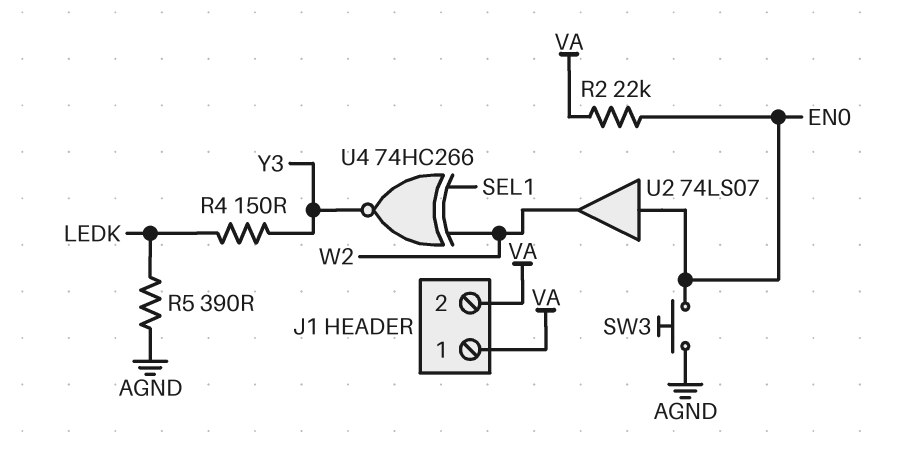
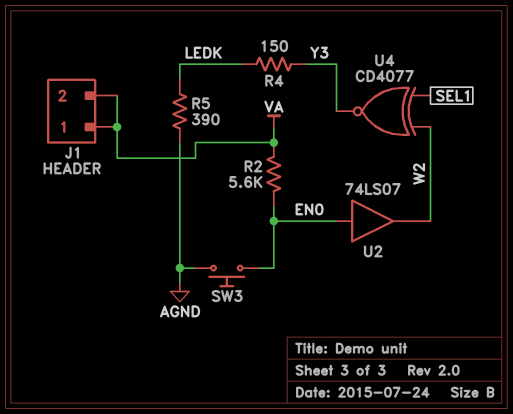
R2: 22k (EN0, VA) -> 5.6k (EN0, VA)
U4: XNOR 74HC266 (in SEL1, in W2, out Y3) -> XNOR CD4077 (in SEL1, in W2, out Y3)

